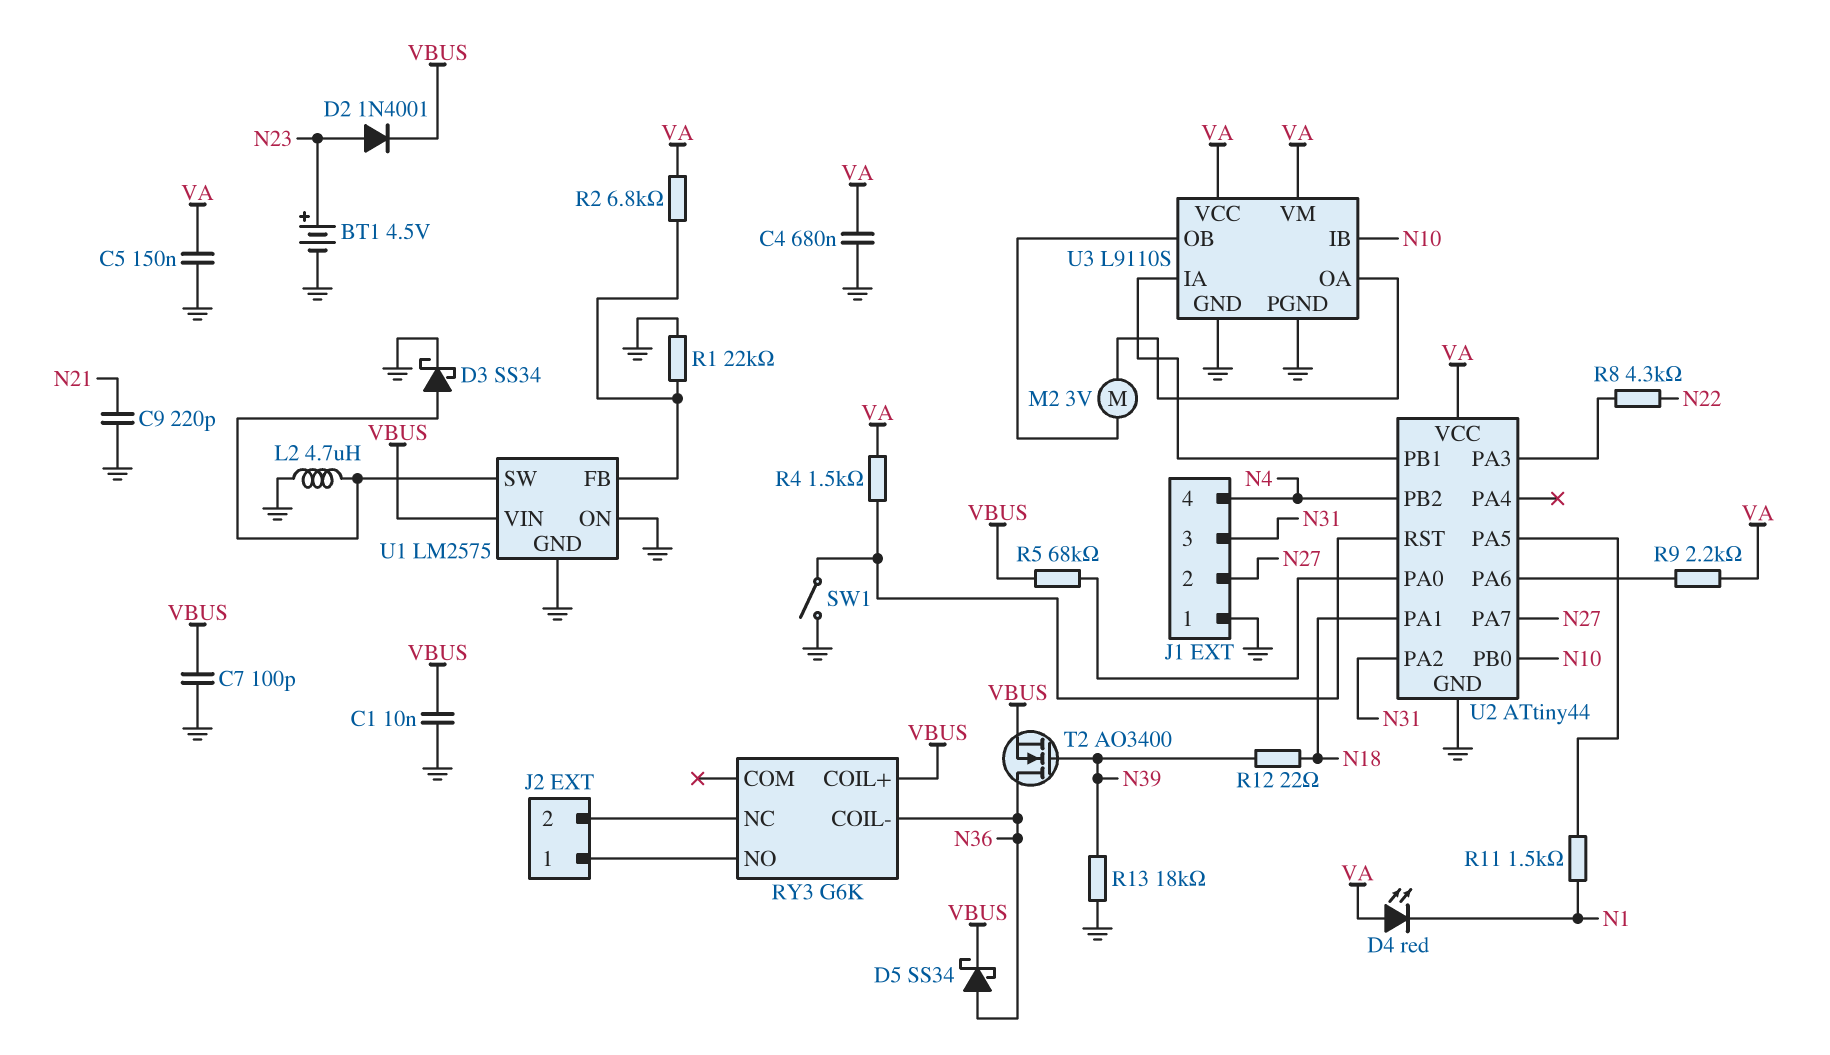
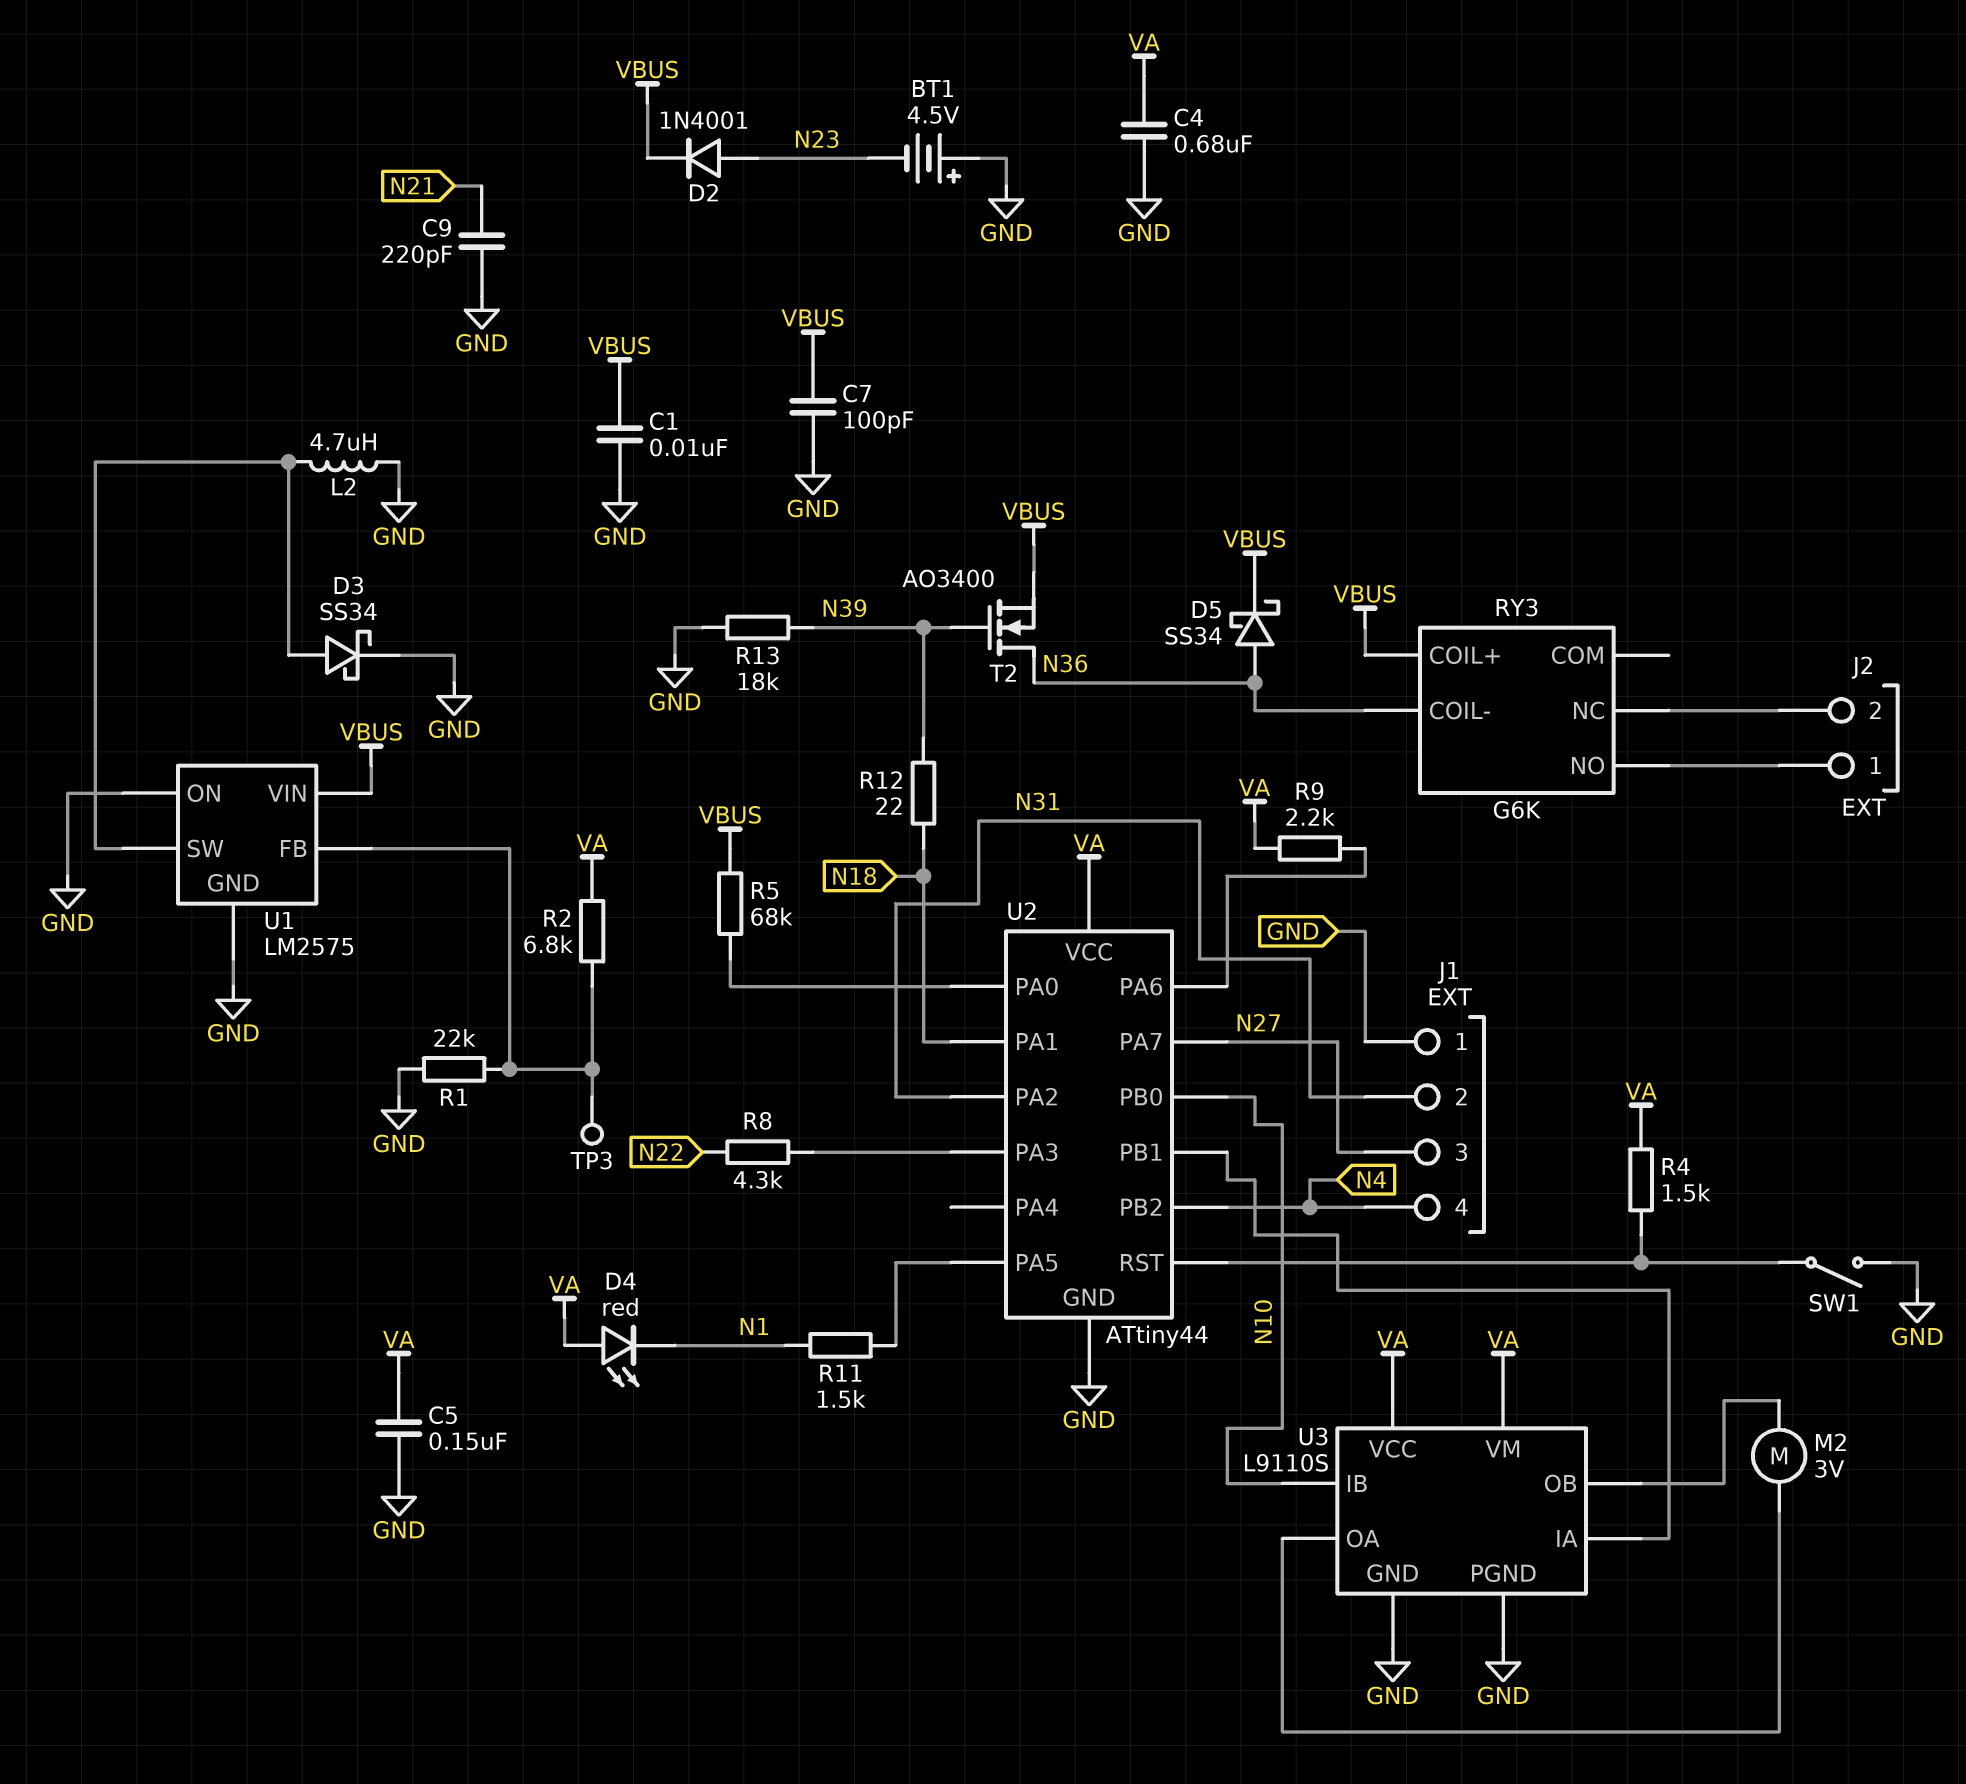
BT1: 4.5V (plus N23, minus GND) -> 4.5V (plus GND, minus N23)
J1 pin 2: N27 -> N31
J1 pin 3: N31 -> N27
TP3: none -> test point (U1/FB)

